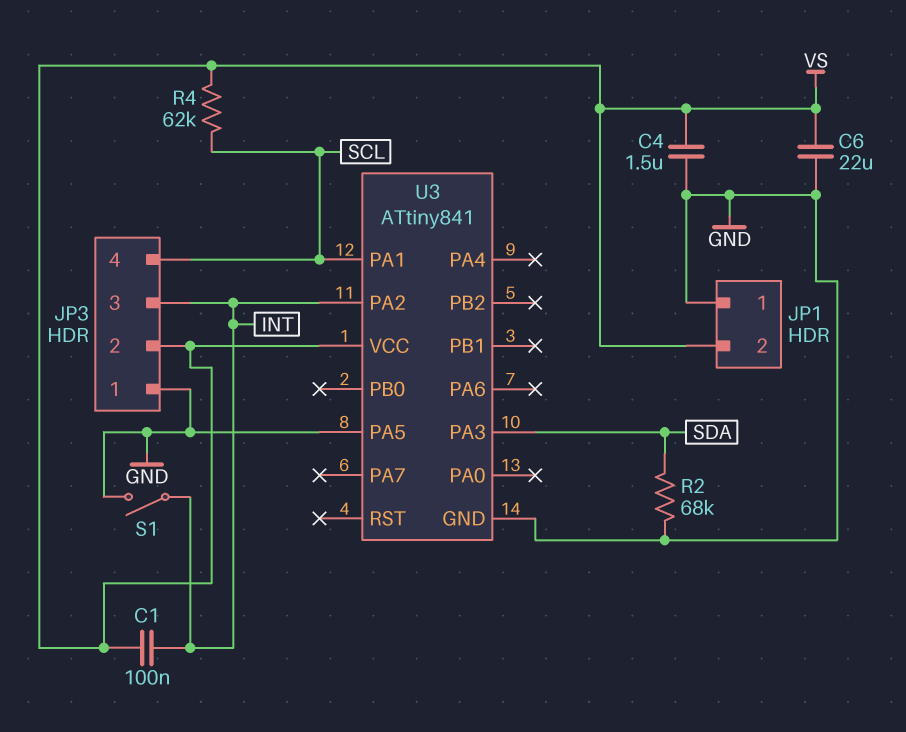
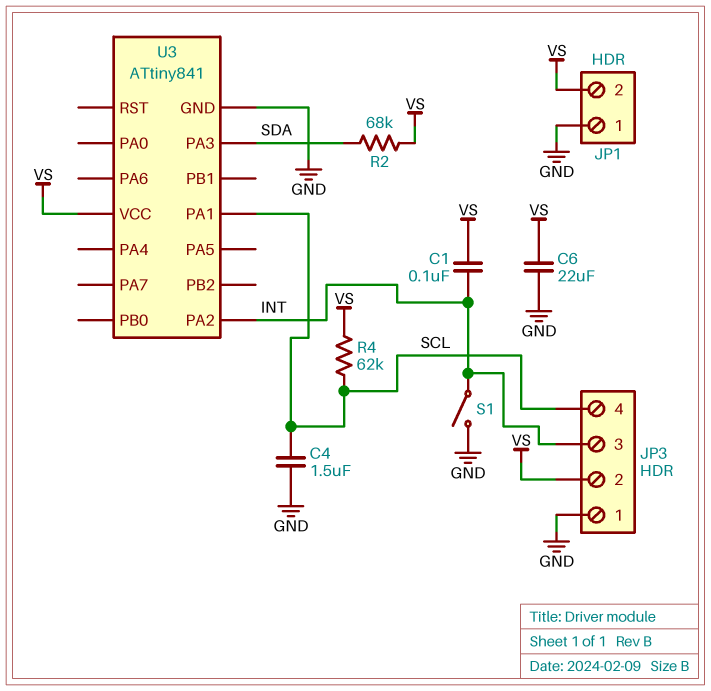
C4: 1.5uF (GND, VS) -> 1.5uF (GND, SCL)
R2: 68k (GND, SDA) -> 68k (SDA, VS)
U3 pin PA5: GND -> none

